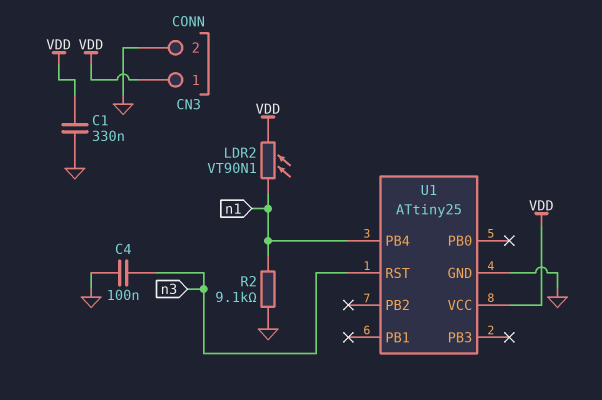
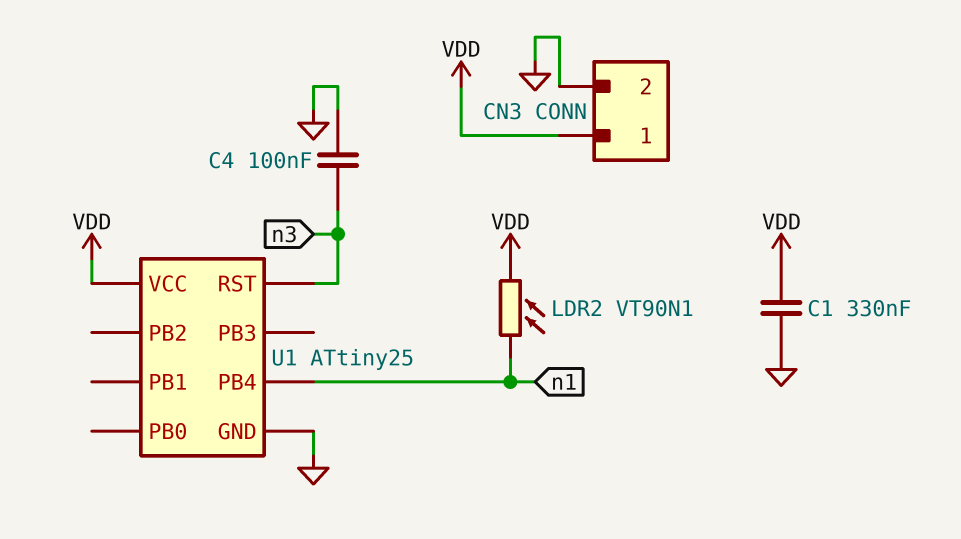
R2: 9.1k (GND, n1) -> none

